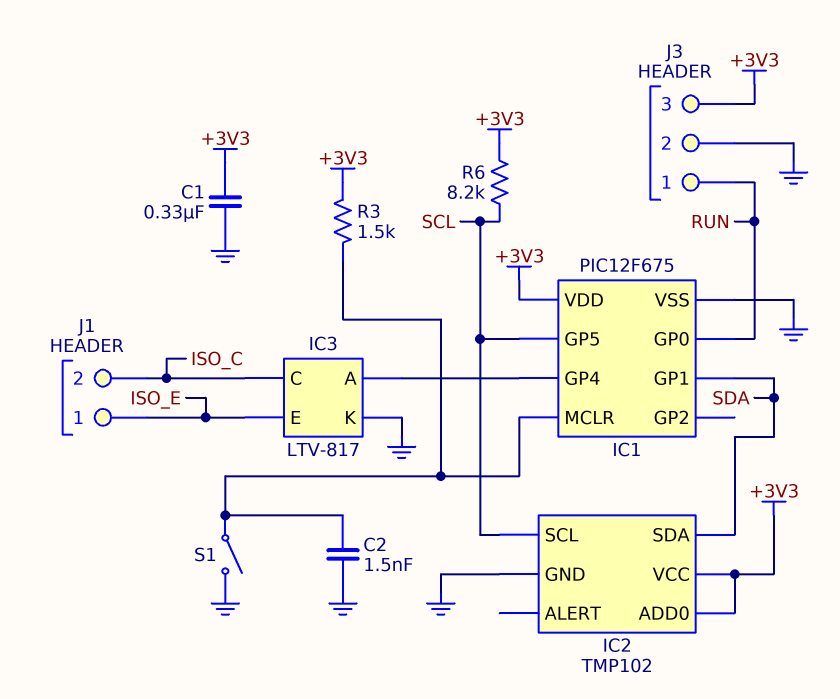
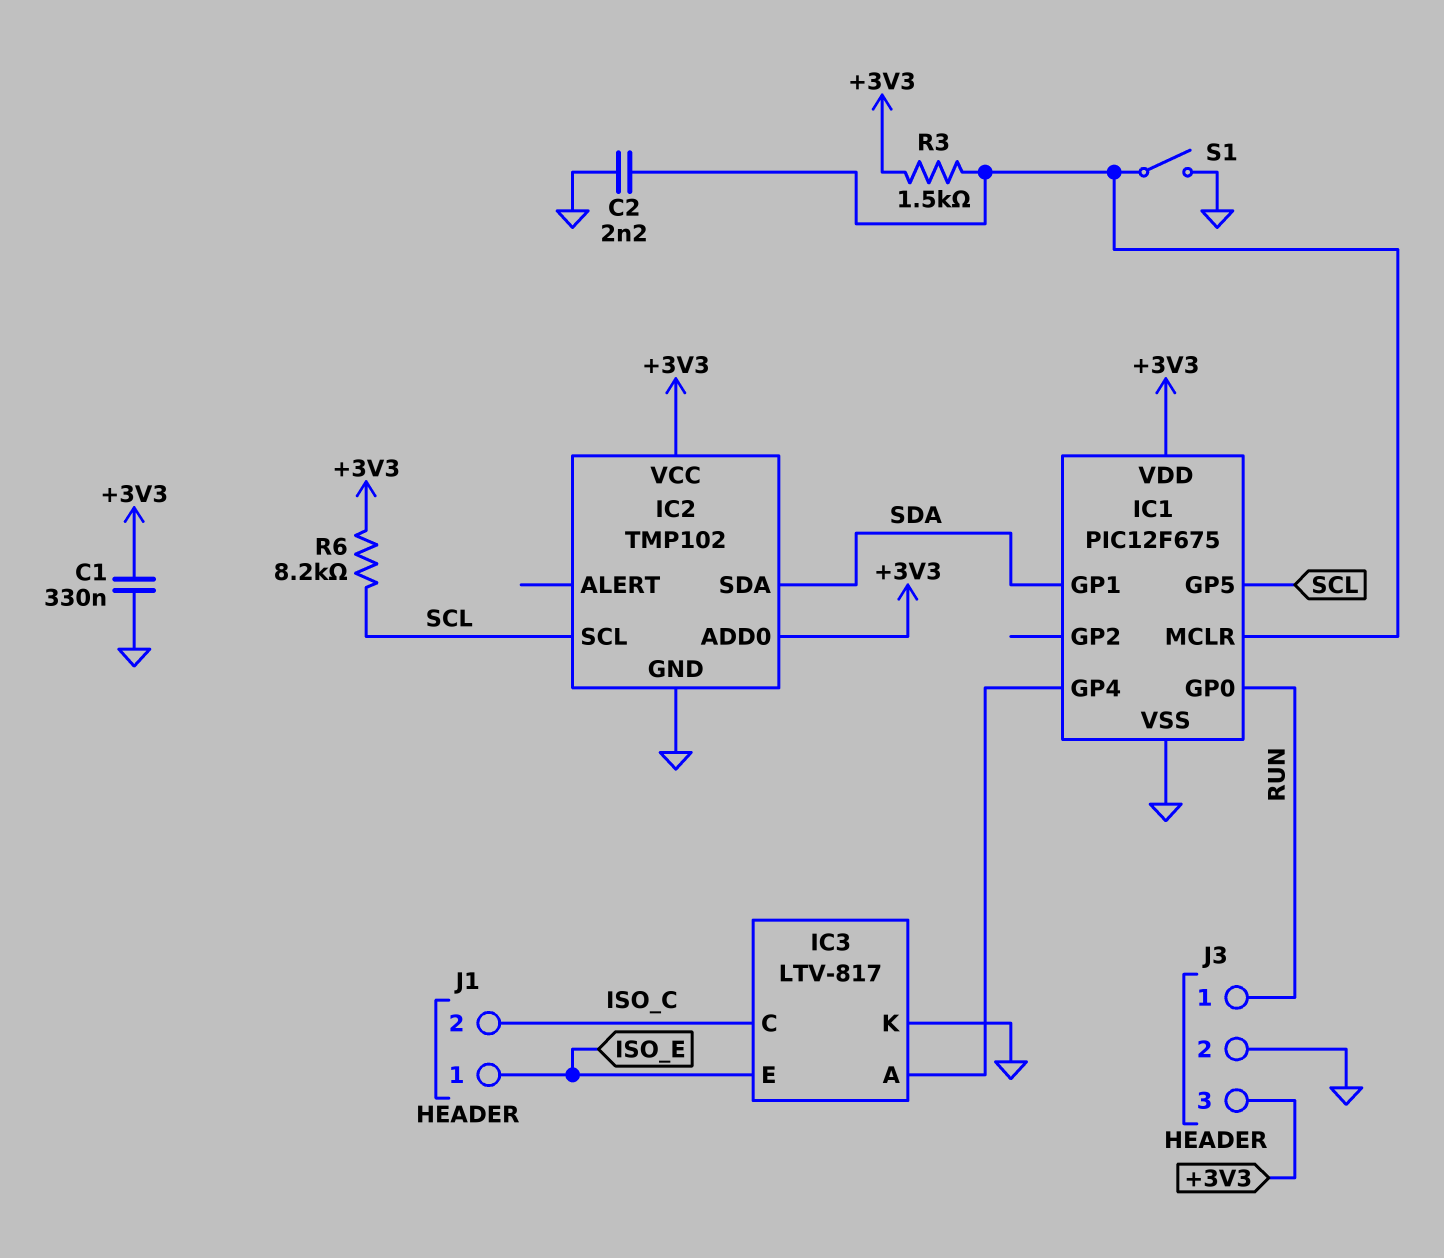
C2: 1.5nF (GND, IC1/MCLR) -> 2.2nF (GND, IC1/MCLR)

